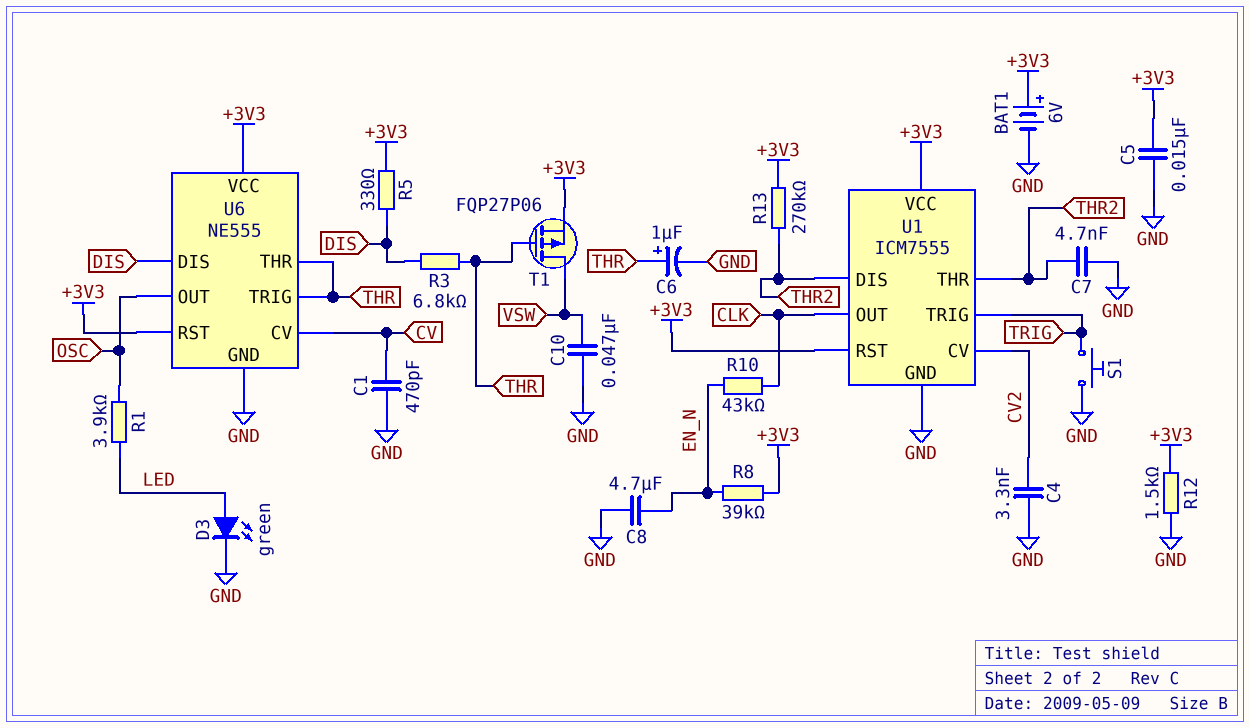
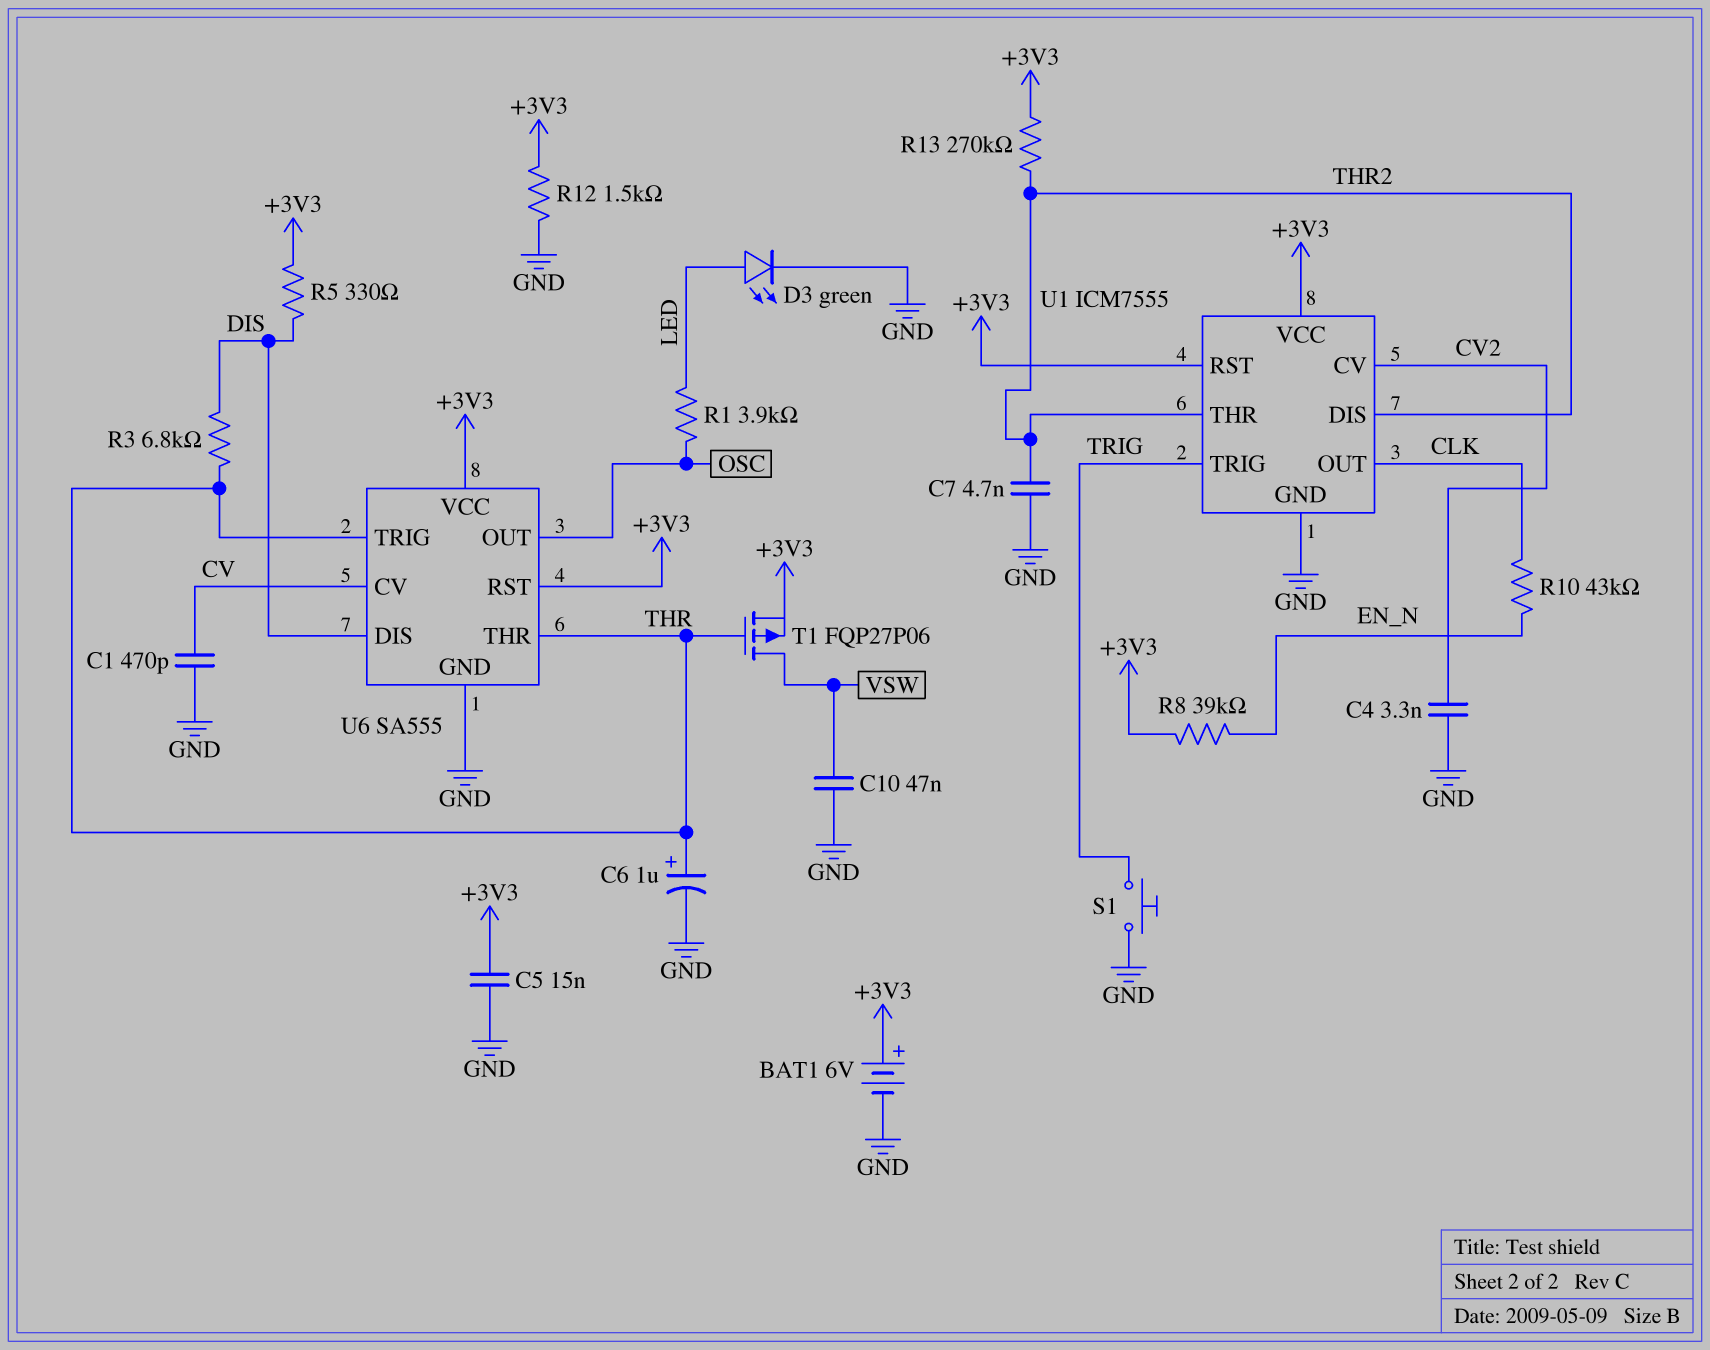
C8: 4.7uF (EN_N, GND) -> none
U6: NE555 -> SA555

